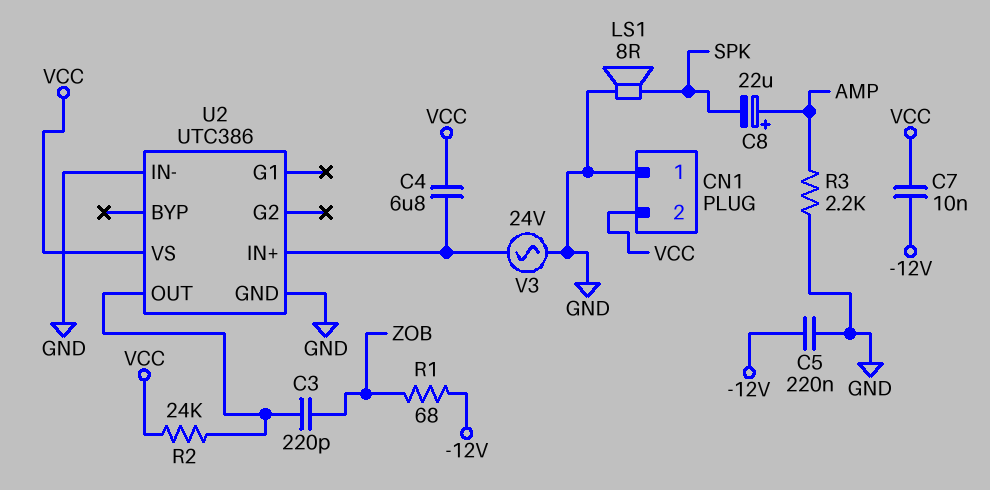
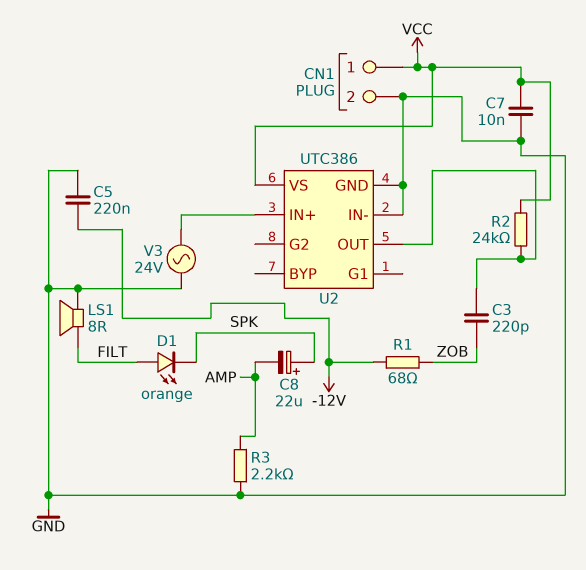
C4: 6.8uF (U2/IN+, VCC) -> none
C7: 10nF (-12V, VCC) -> 10nF (GND, VCC)
C8: 22uF (plus AMP, minus SPK) -> 22uF (plus SPK, minus AMP)
CN1 pin 1: GND -> VCC
CN1 pin 2: VCC -> GND
D1: none -> LED orange (A FILT, K SPK)
LS1: speaker 8R (GND, SPK) -> speaker 8R (FILT, GND)

